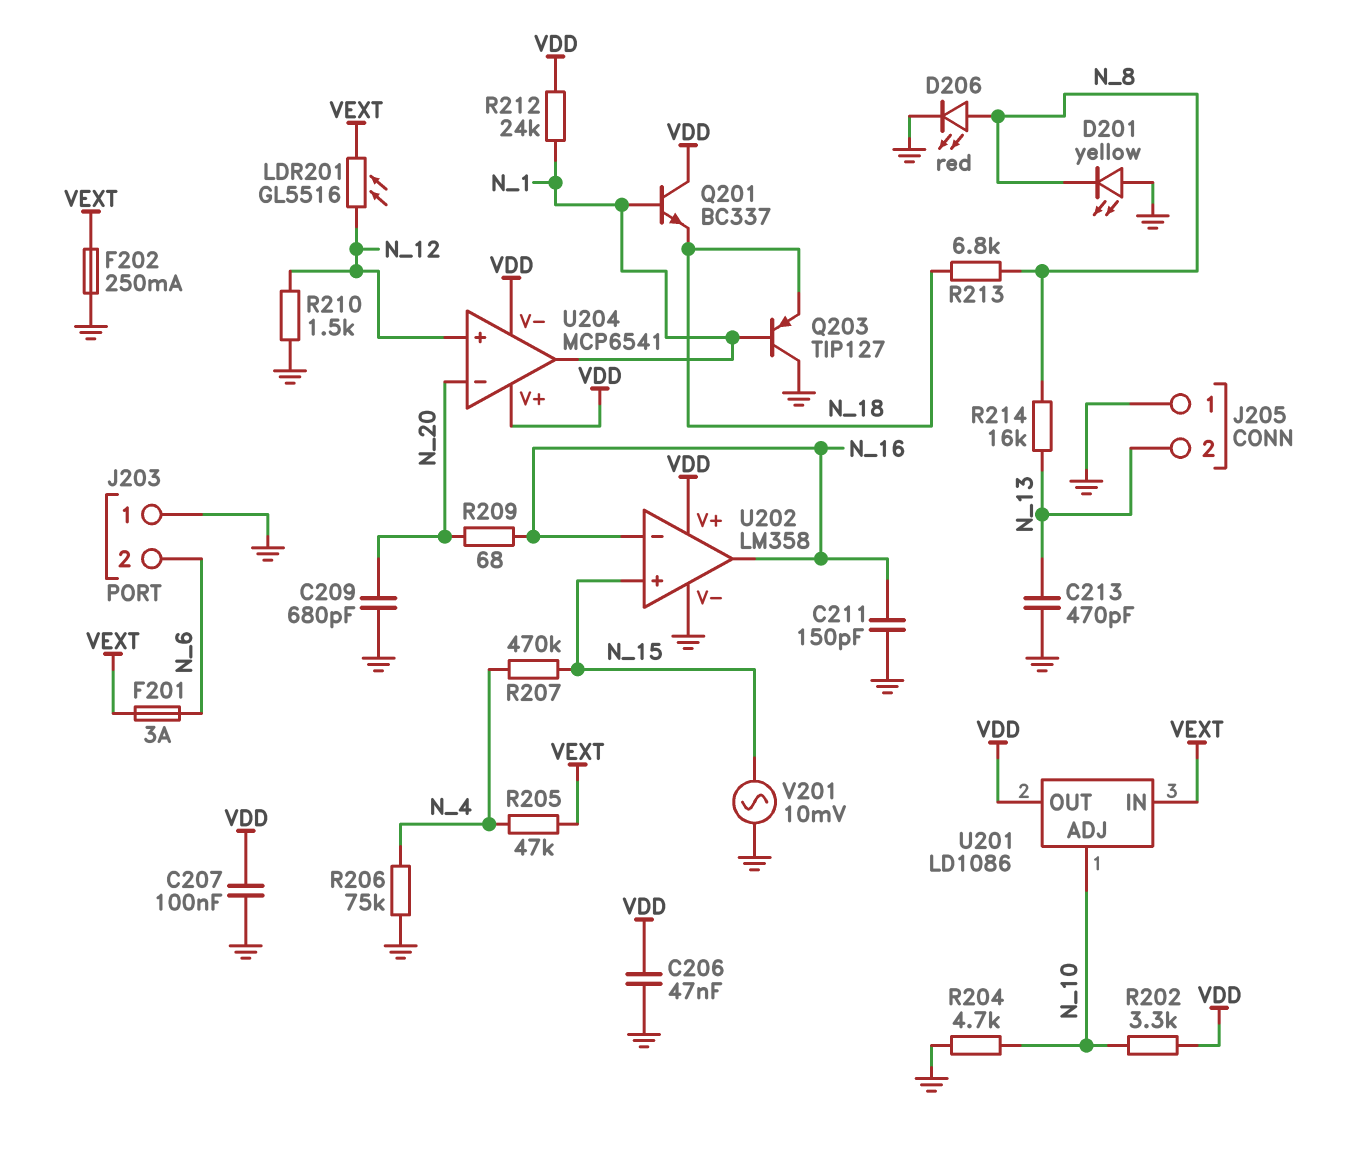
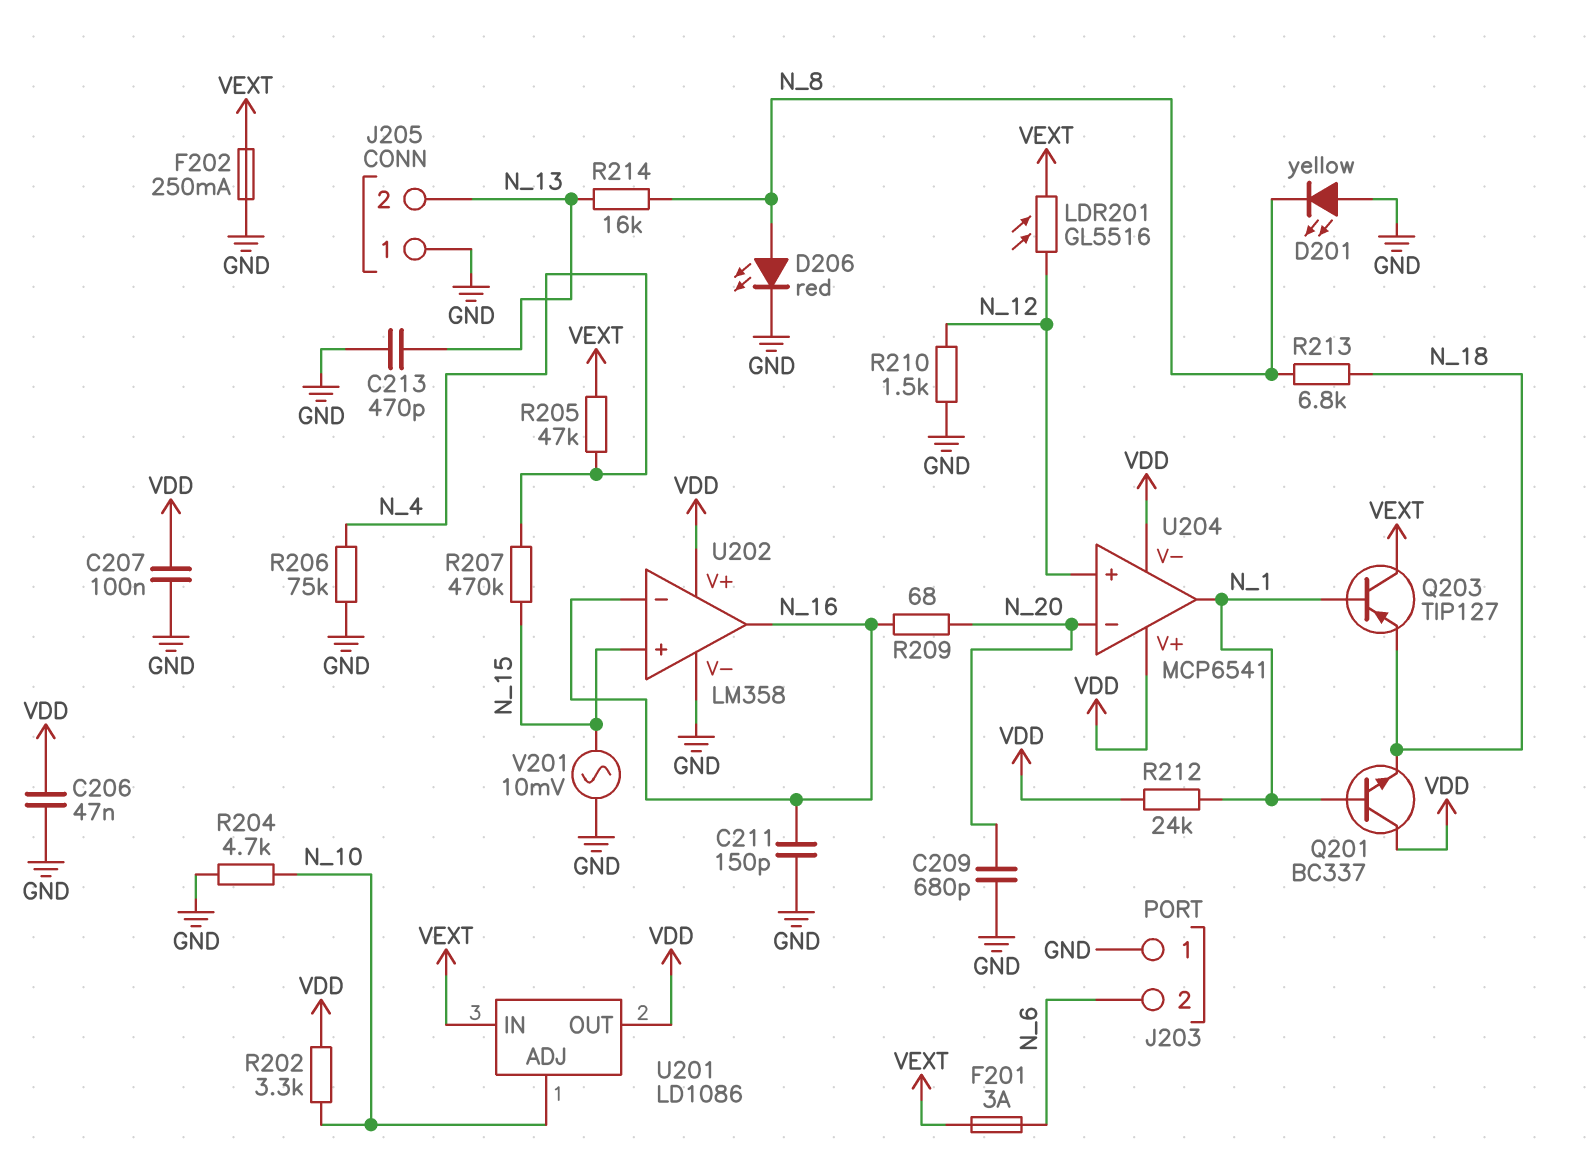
Q203: PNP TIP127 (B N_1, C GND, E N_18) -> PNP TIP127 (B N_1, C VEXT, E N_18)

